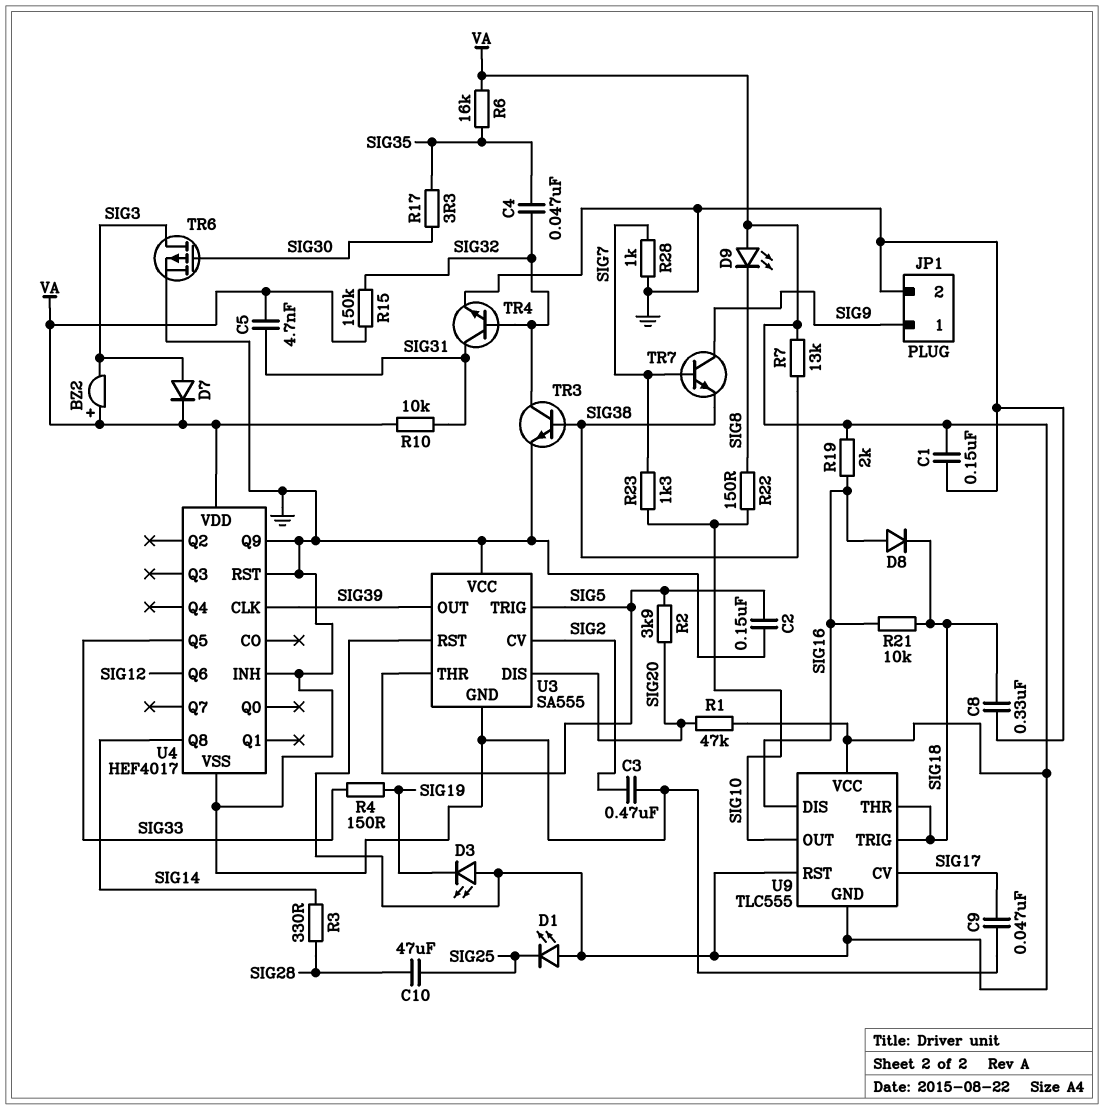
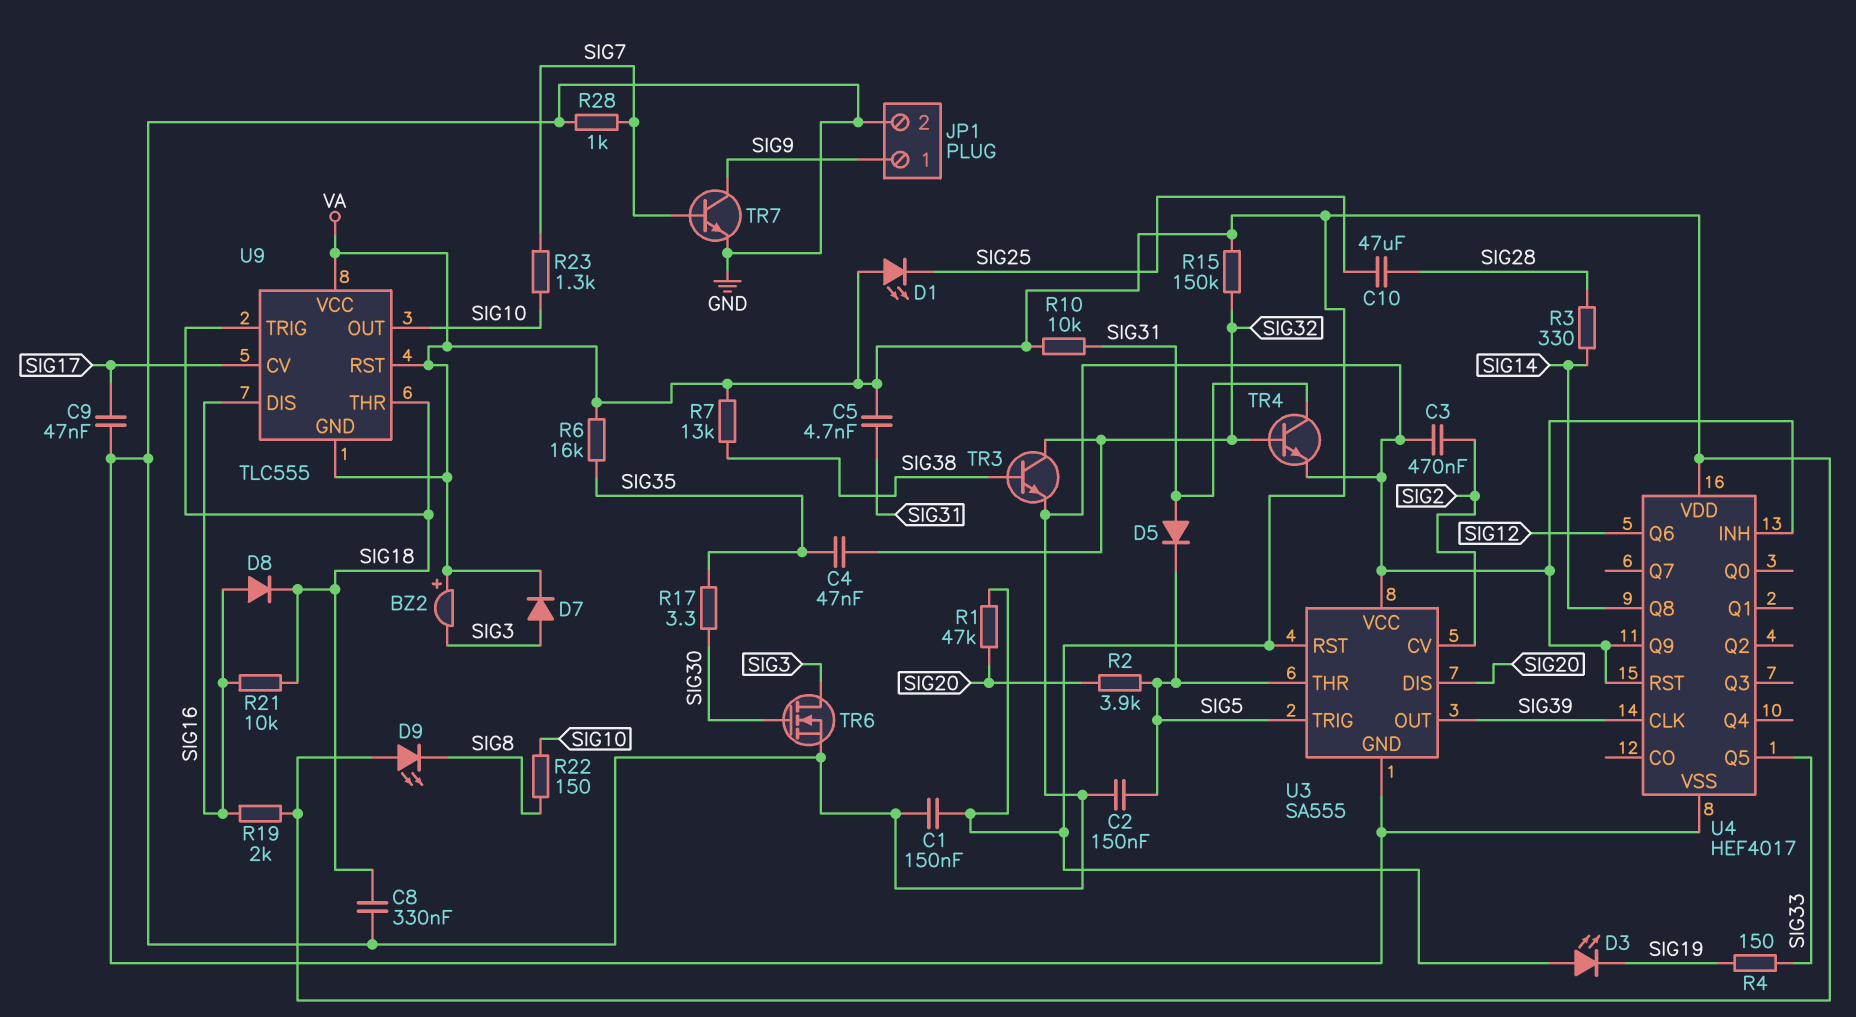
D5: none -> diode (A SIG31, K SIG5)
TR6: PMOS (G SIG30, D SIG3, S GND) -> NMOS (G SIG30, D SIG3, S GND)
TR7: NPN (B SIG7, C SIG9, E SIG38) -> NPN (B SIG7, C SIG9, E GND)

